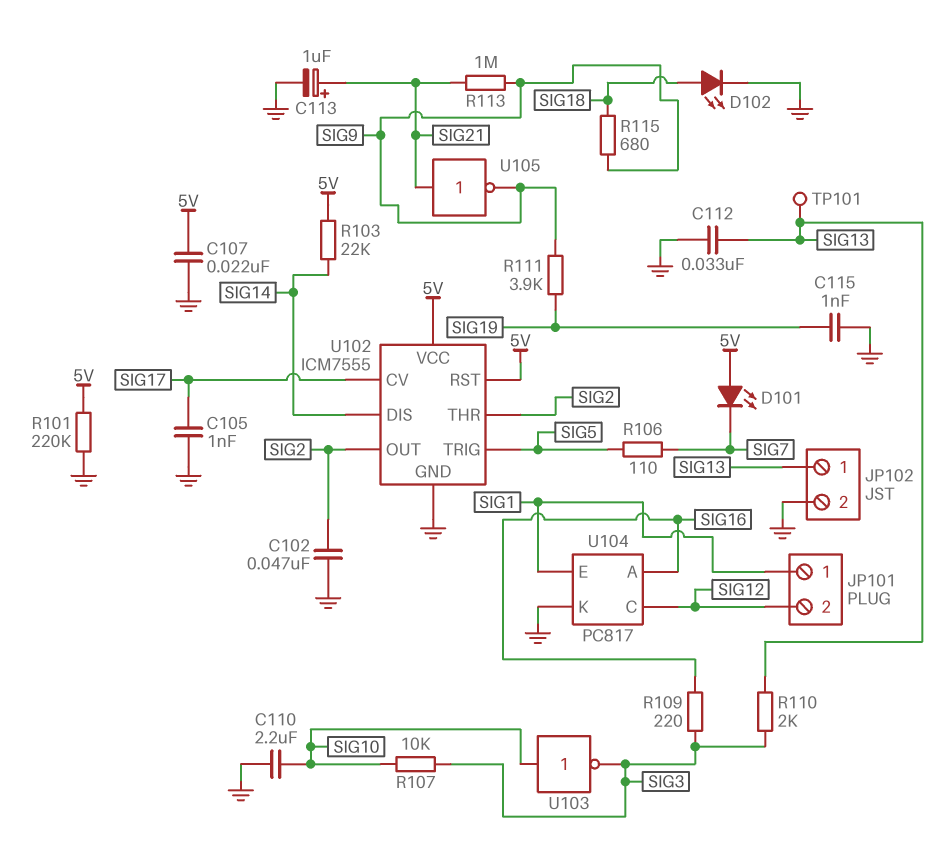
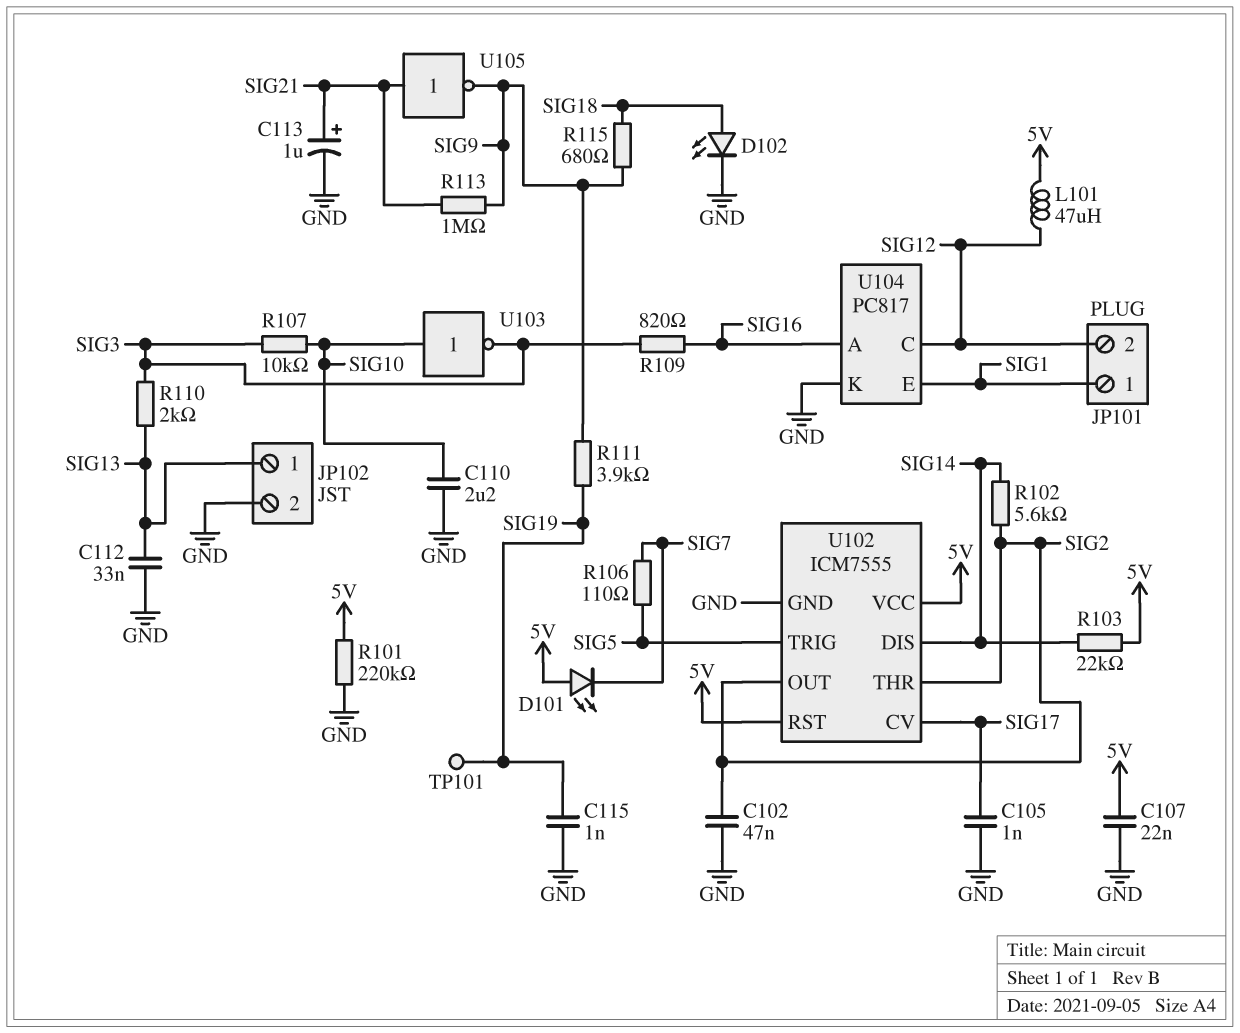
L101: none -> 47uH (5V, SIG12)
R102: none -> 5.6k (SIG2, SIG14)
R109: 220 (SIG3, SIG16) -> 820 (SIG3, SIG16)
TP101: test point (SIG13) -> test point (SIG19)

